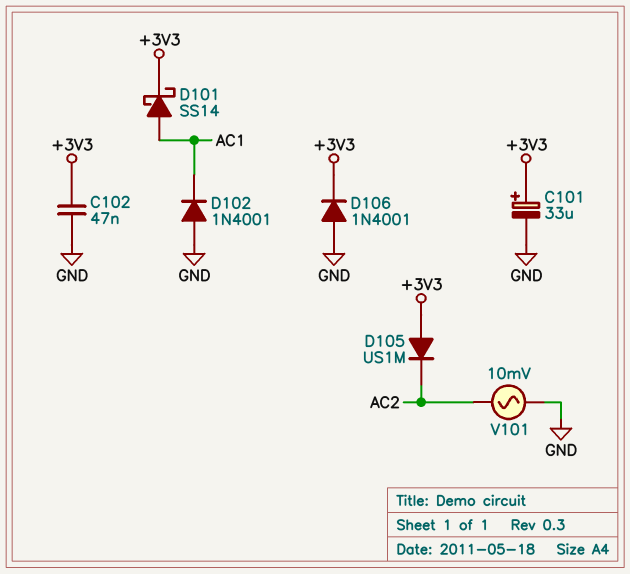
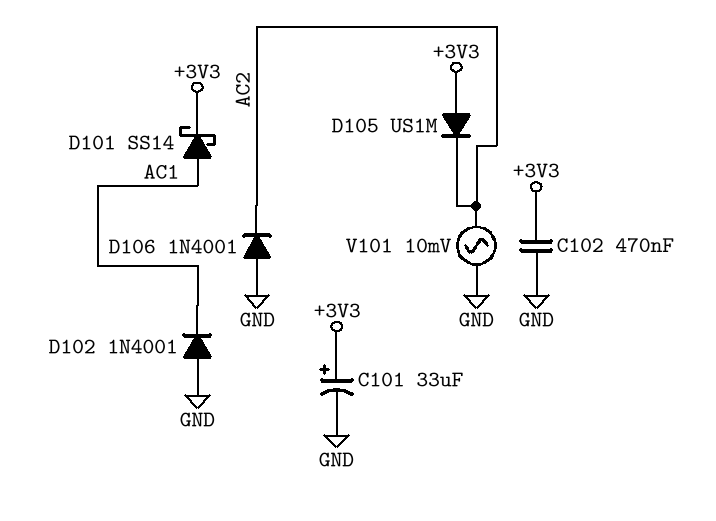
C102: 47nF (+3V3, GND) -> 470nF (+3V3, GND)
D106: diode 1N4001 (A GND, K +3V3) -> diode 1N4001 (A GND, K AC2)

